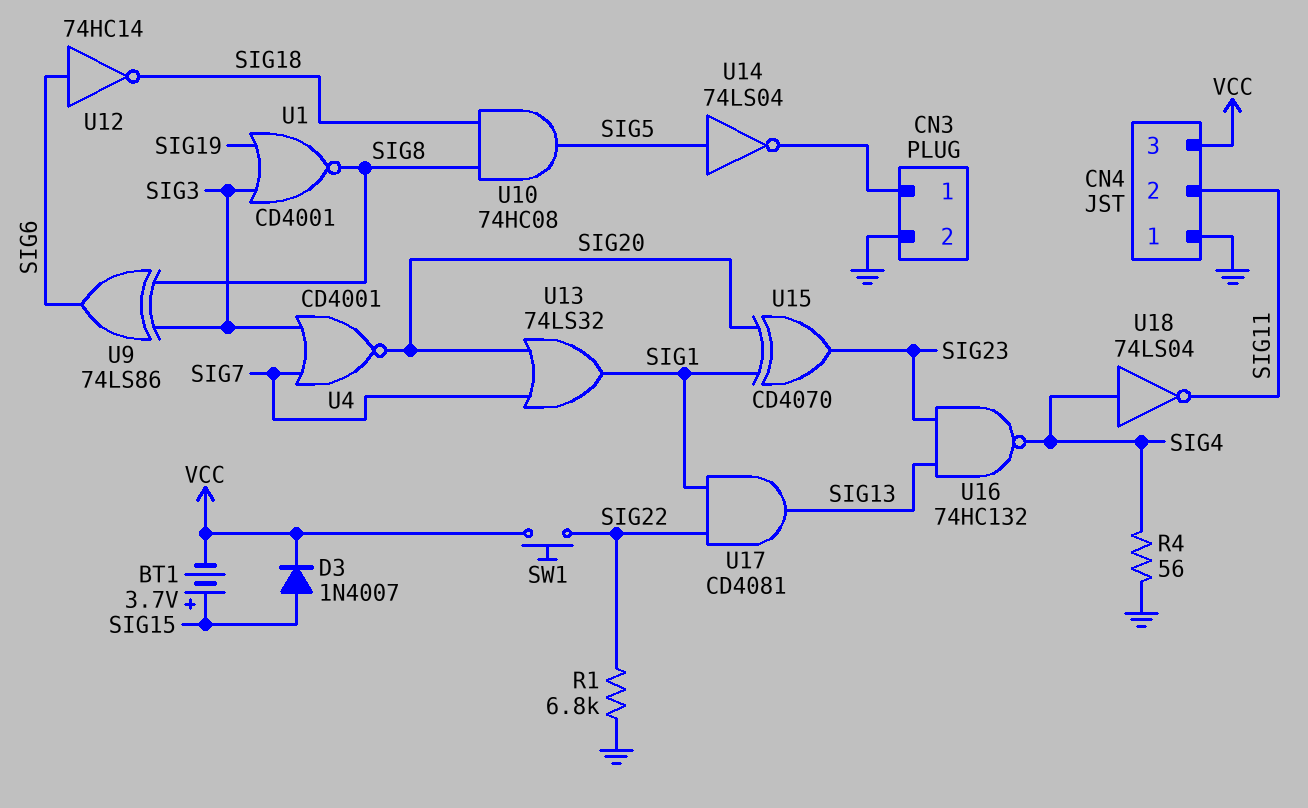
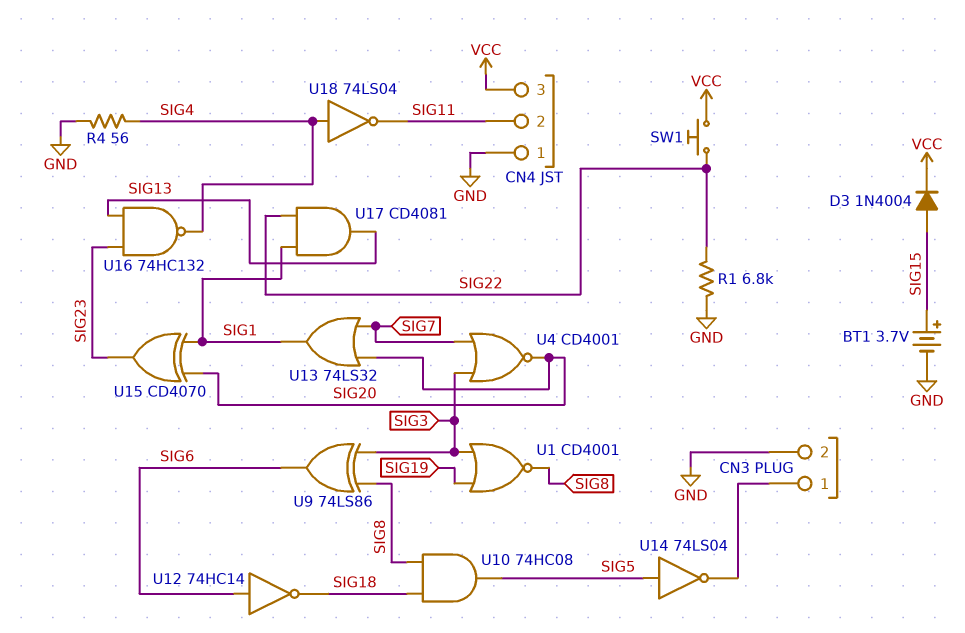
BT1: 3.7V (plus SIG15, minus VCC) -> 3.7V (plus SIG15, minus GND)
D3: diode 1N4007 (A SIG15, K VCC) -> diode 1N4004 (A SIG15, K VCC)

